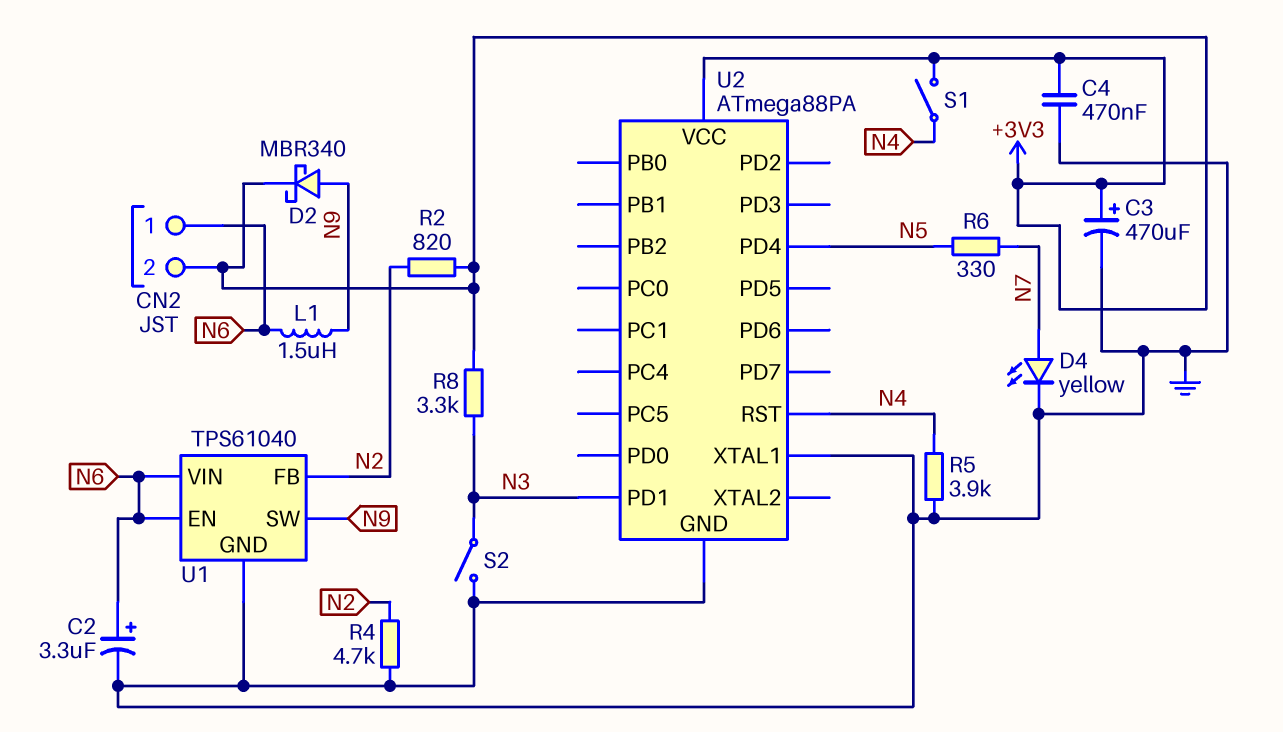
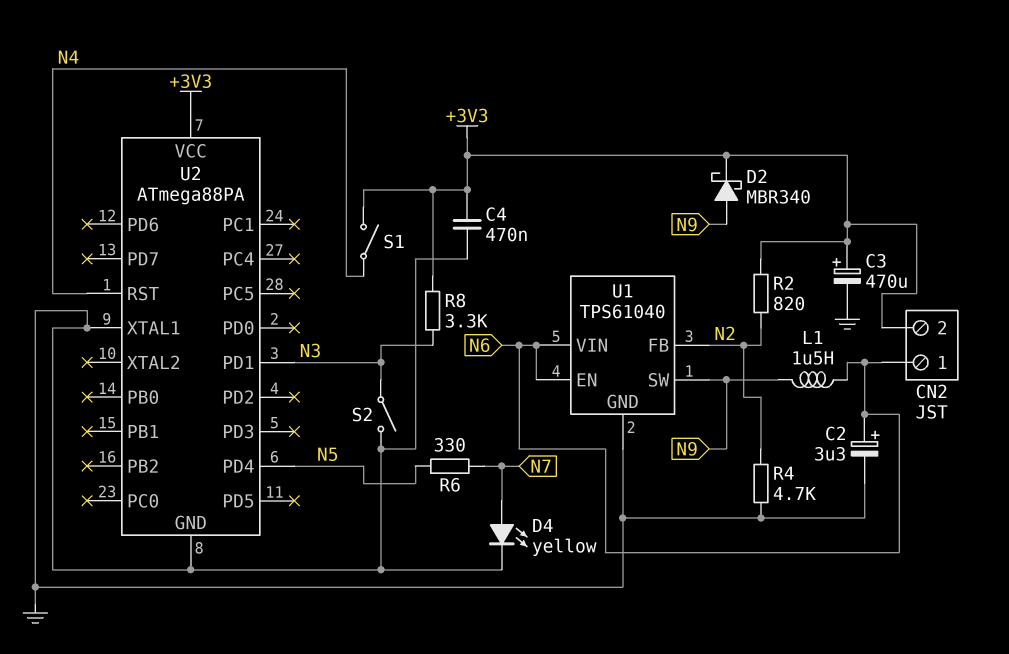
R5: 3.9k (GND, N4) -> none

